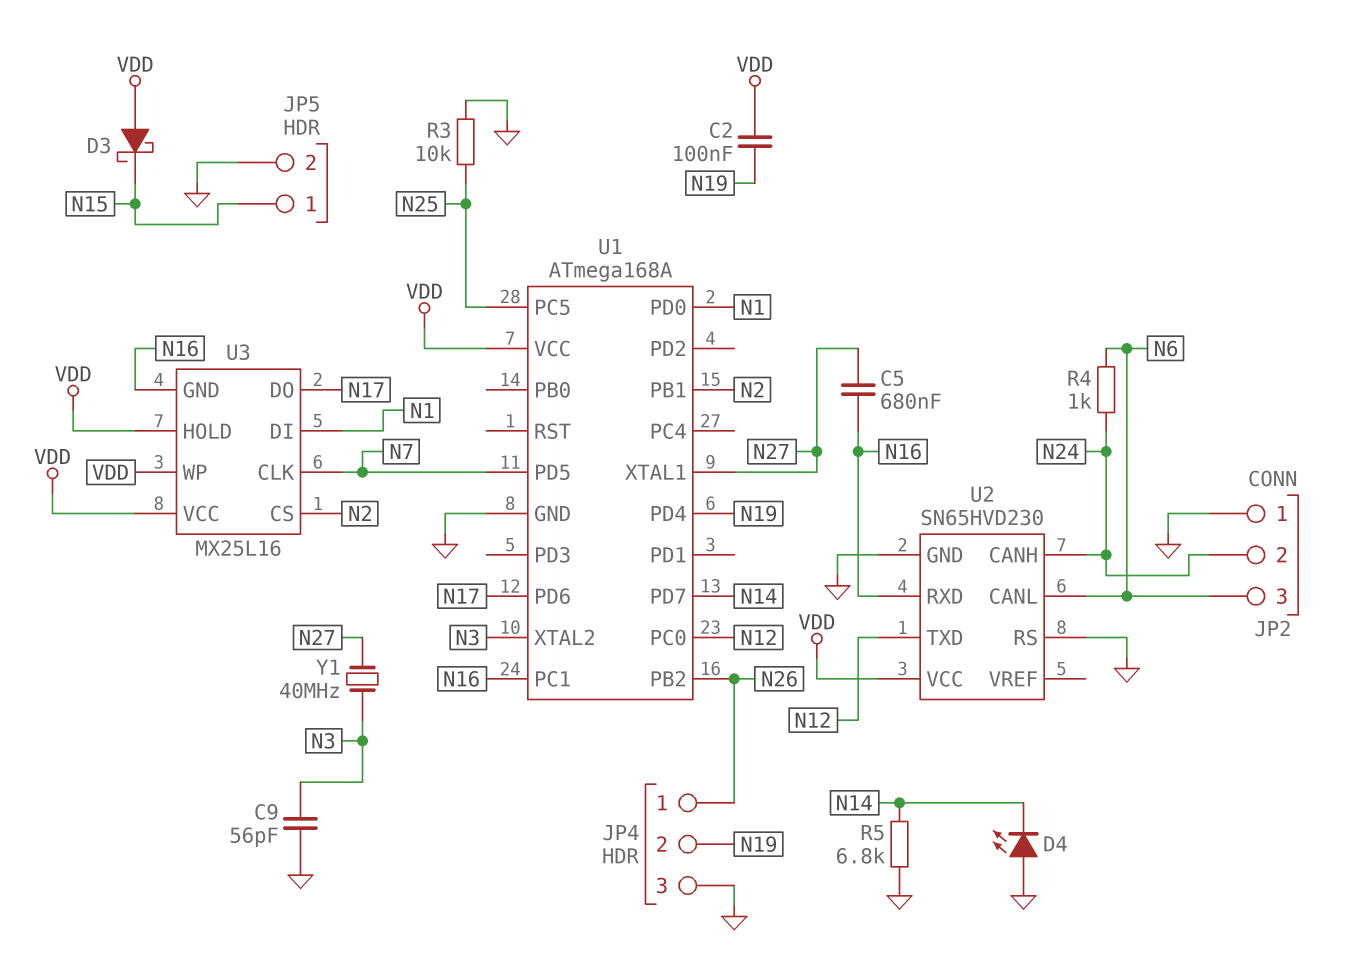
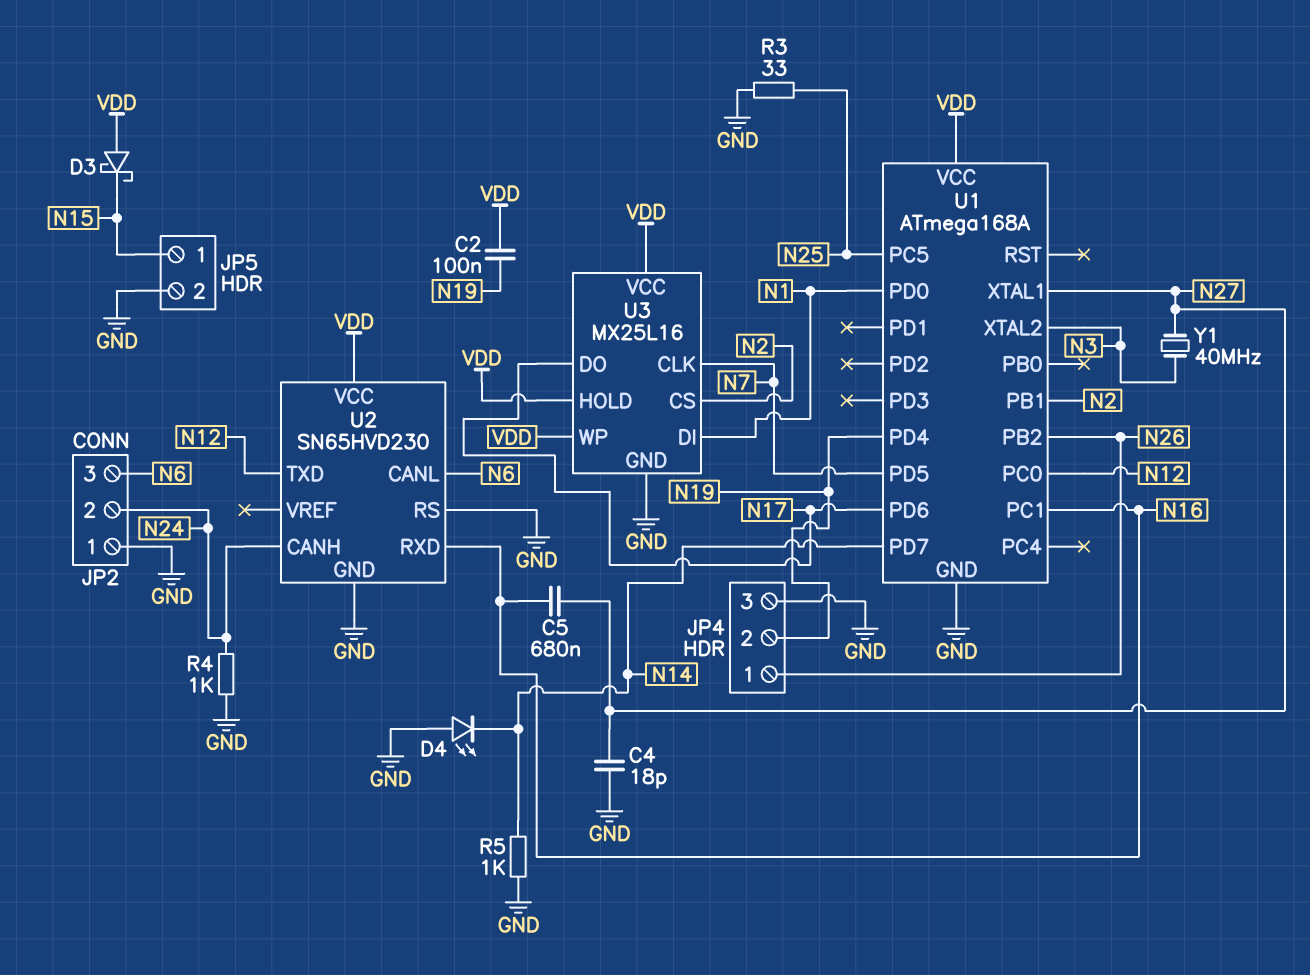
C4: none -> 18pF (GND, N27)
C9: 56pF (GND, N3) -> none
R3: 10k (GND, N25) -> 33 (GND, N25)
R4: 1k (N6, N24) -> 1k (GND, N24)
R5: 6.8k (GND, N14) -> 1k (GND, N14)
U3 pin GND: N16 -> GND

